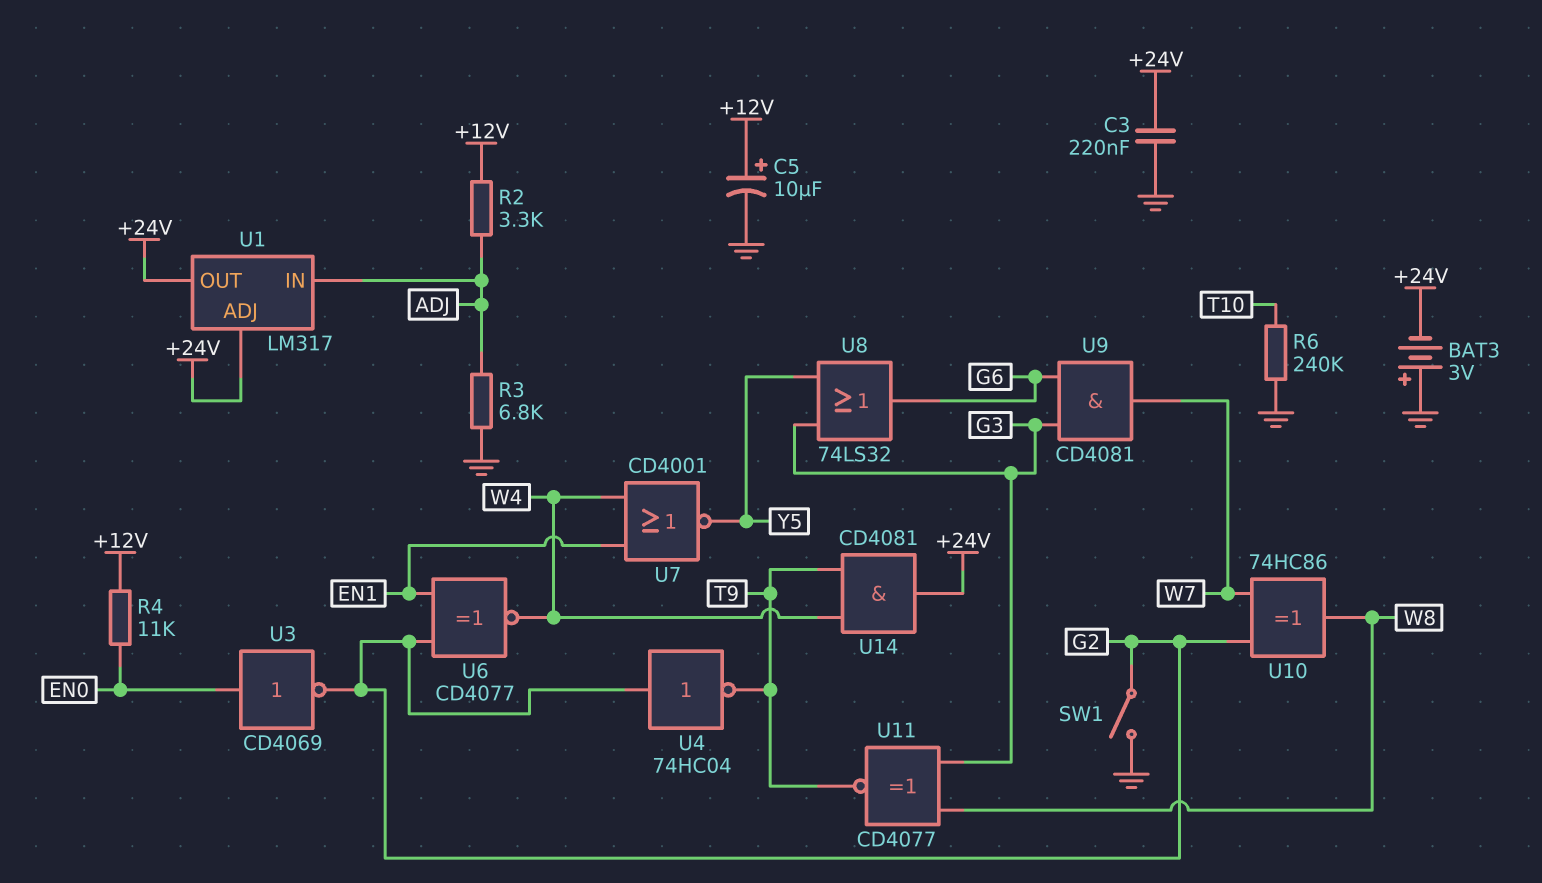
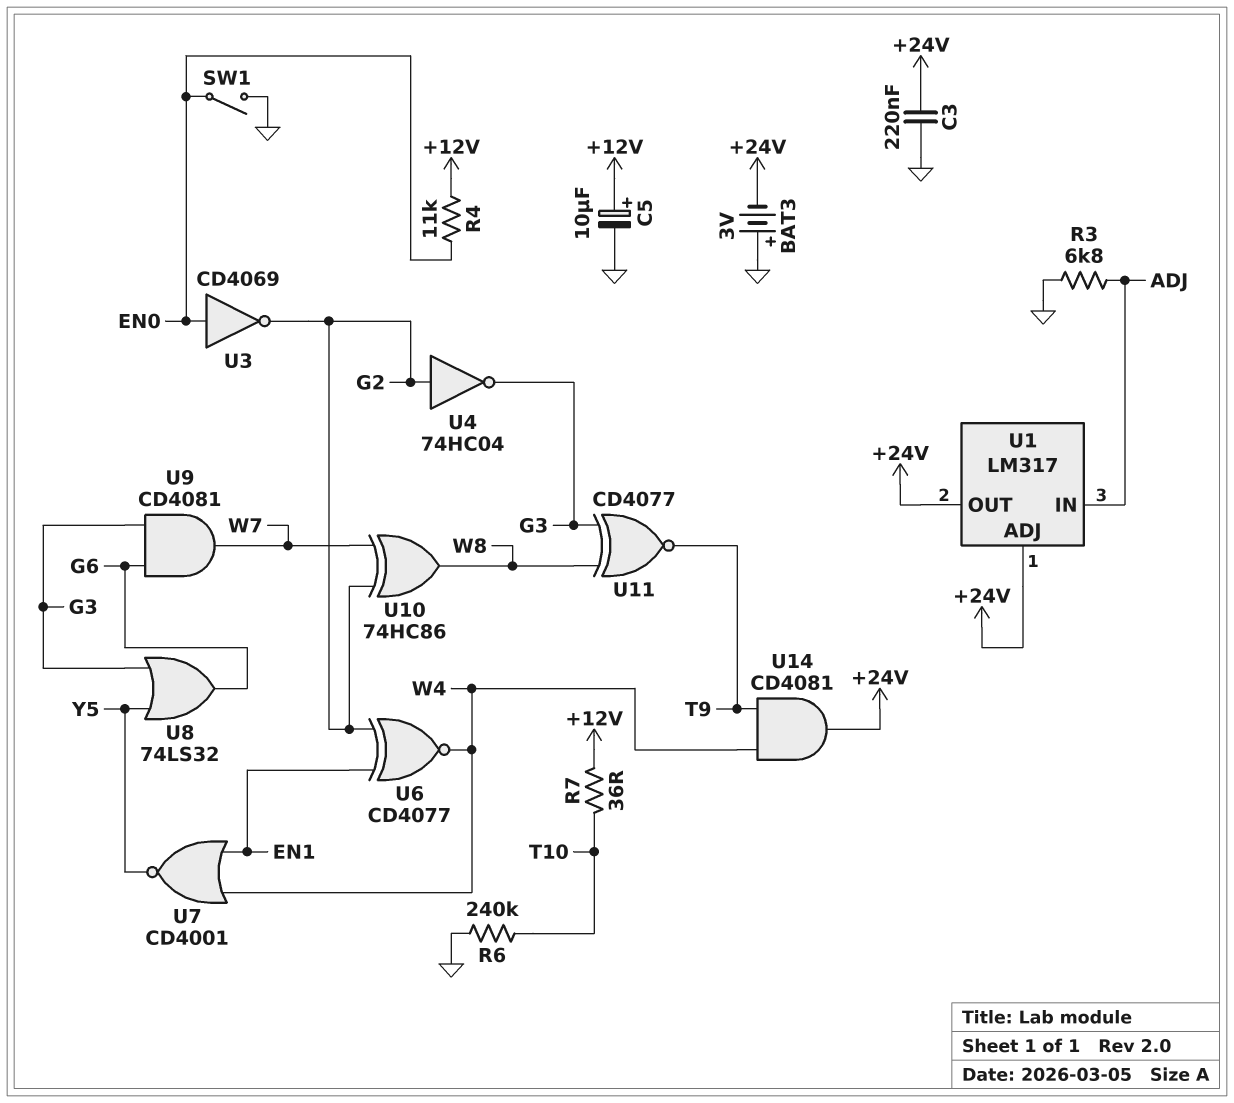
R2: 3.3k (+12V, ADJ) -> none
R7: none -> 36 (+12V, T10)
SW1: switch (G2, GND) -> switch (EN0, GND)
U4: NOT 74HC04 (in G2, out T9) -> NOT 74HC04 (in G2, out G3)

